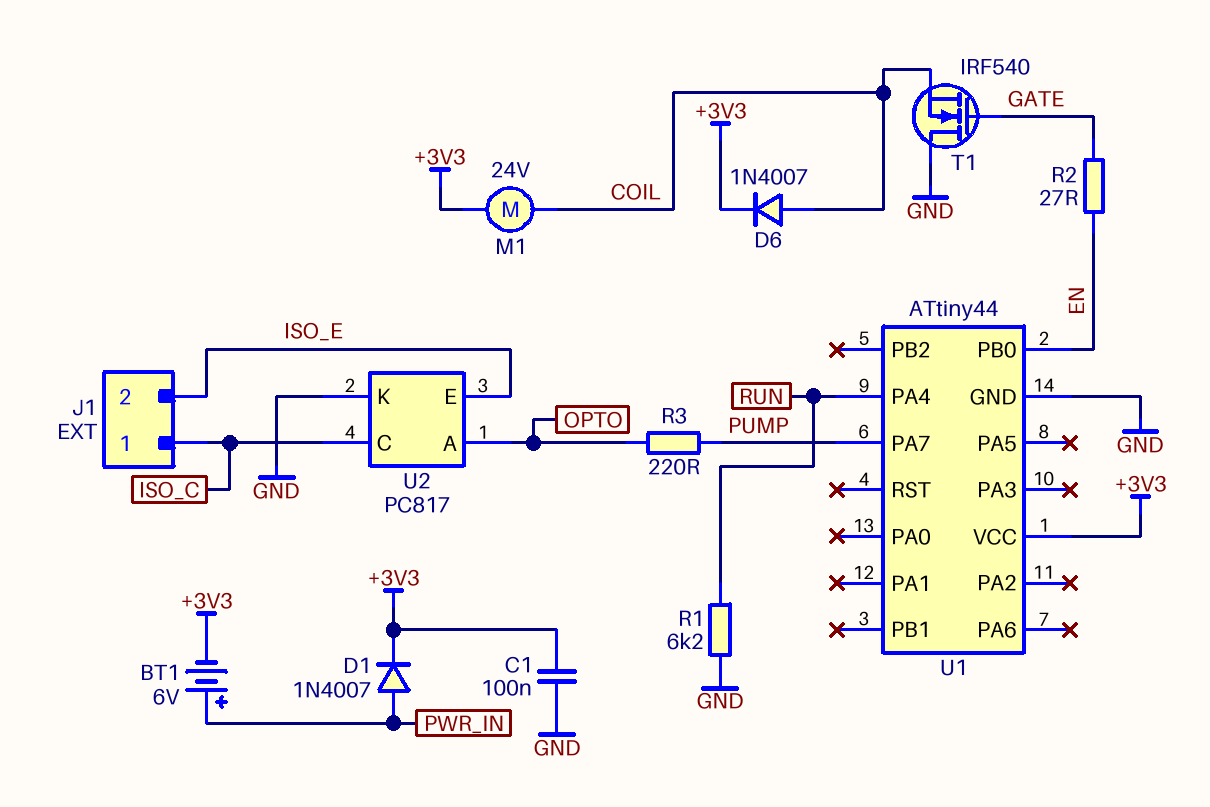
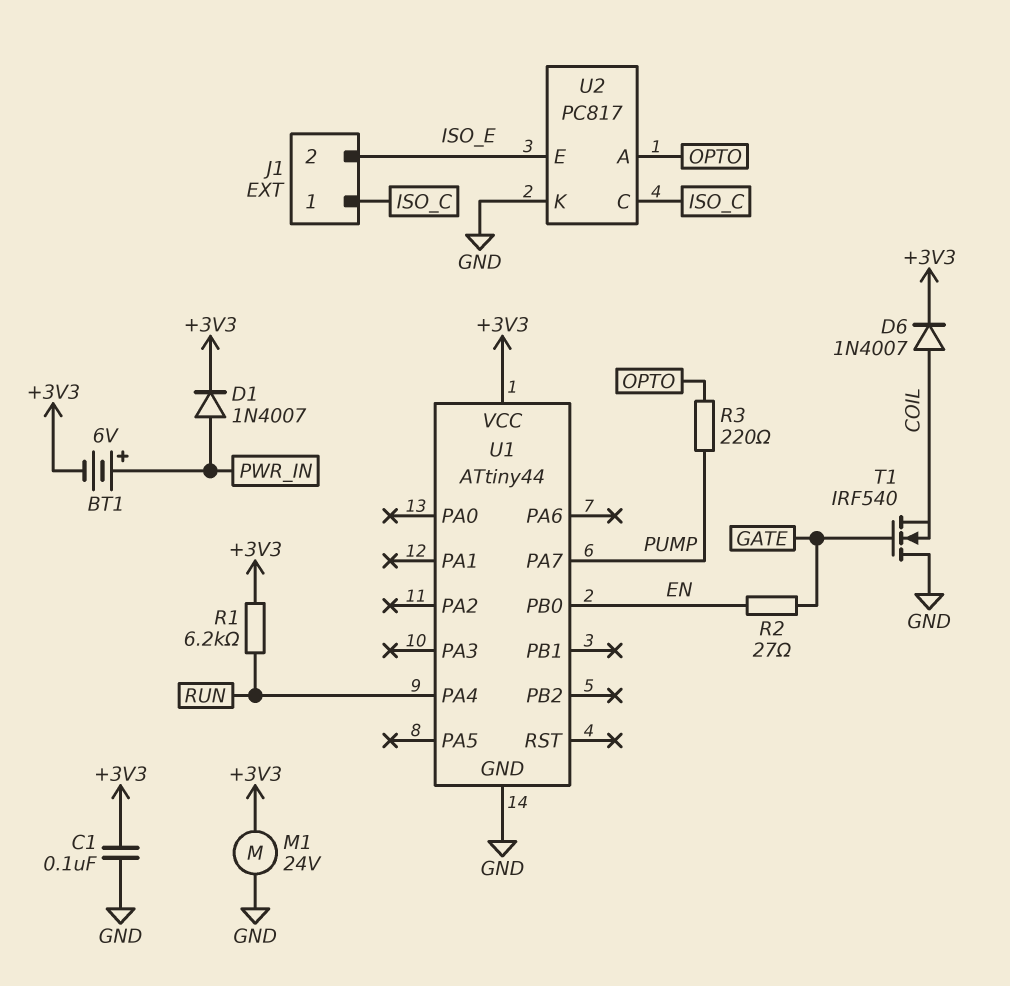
M1: motor 24V (+3V3, COIL) -> motor 24V (+3V3, GND)
R1: 6.2k (GND, RUN) -> 6.2k (+3V3, RUN)

